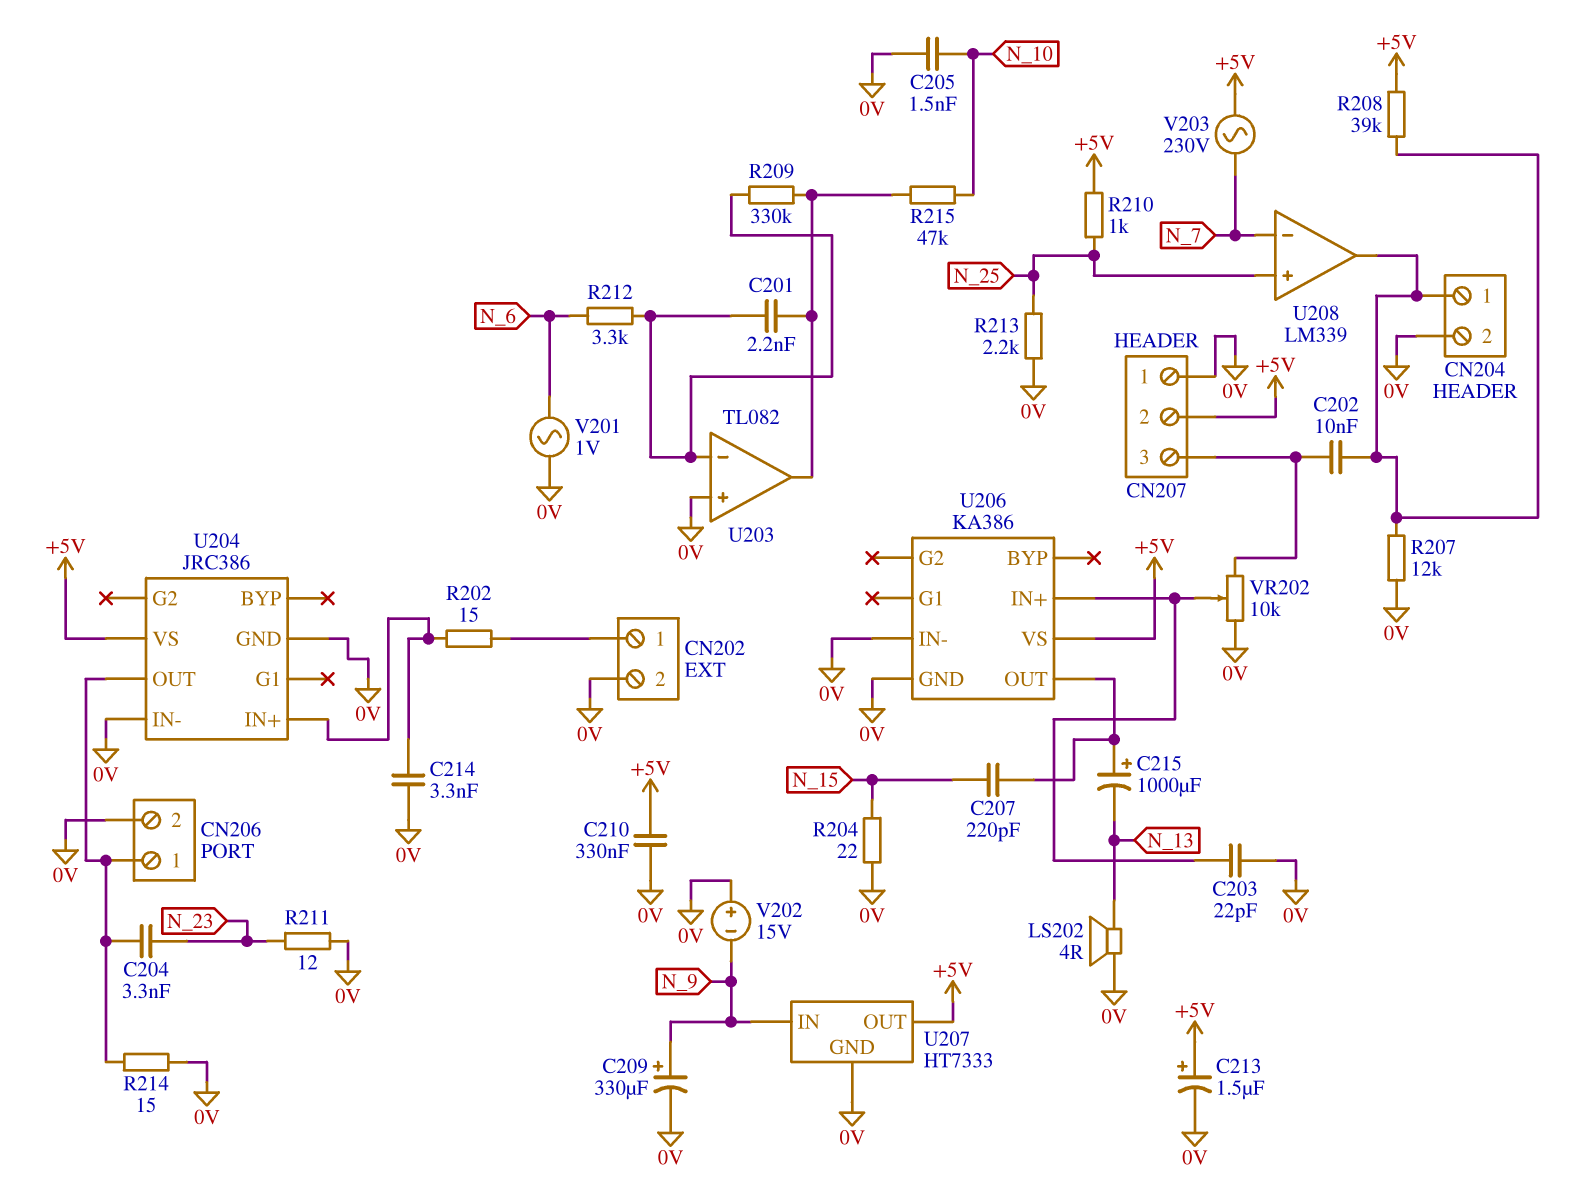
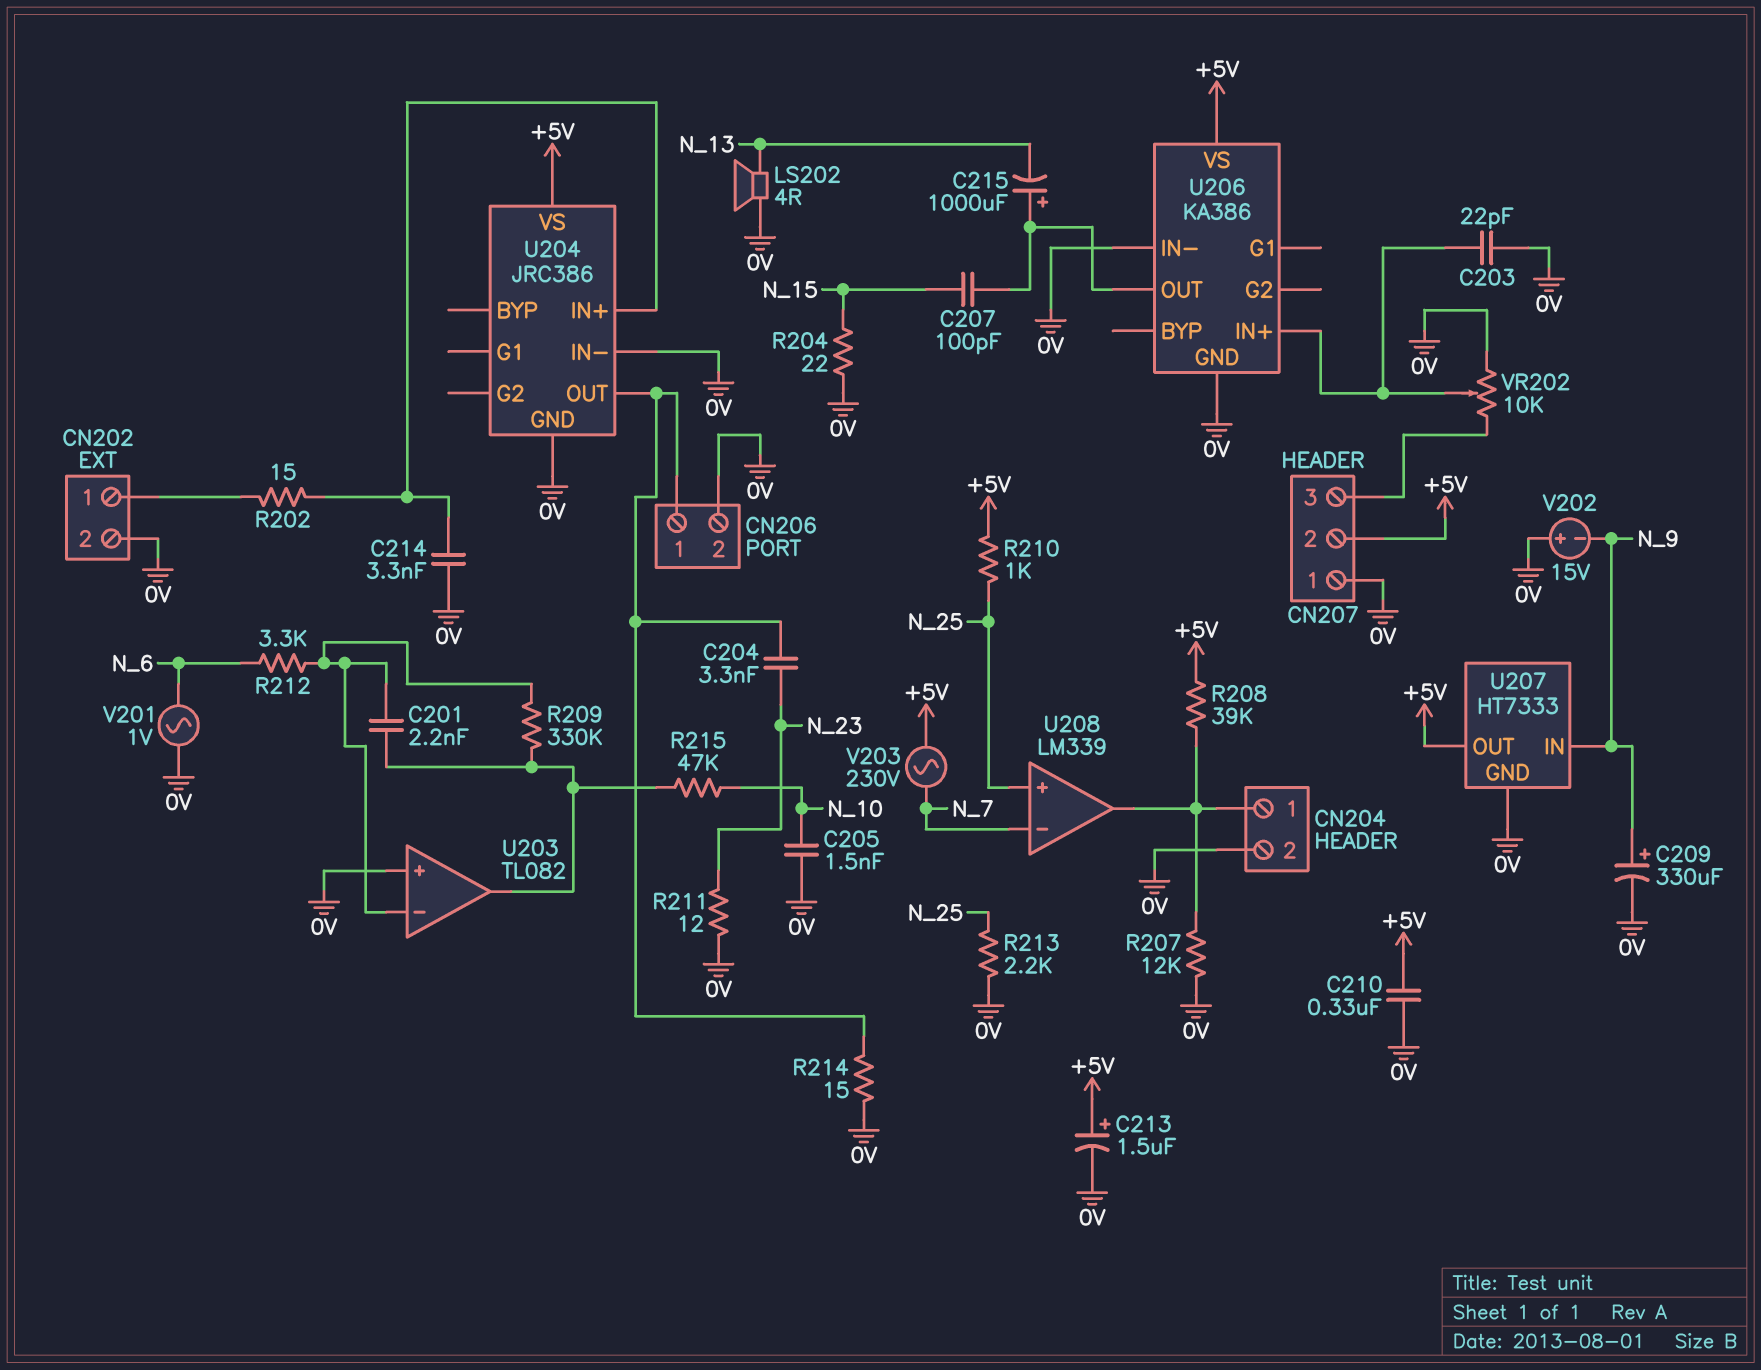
C202: 10nF (CN204/1, CN207/3) -> none
C207: 220pF (N_15, U206/OUT) -> 100pF (N_15, U206/OUT)

